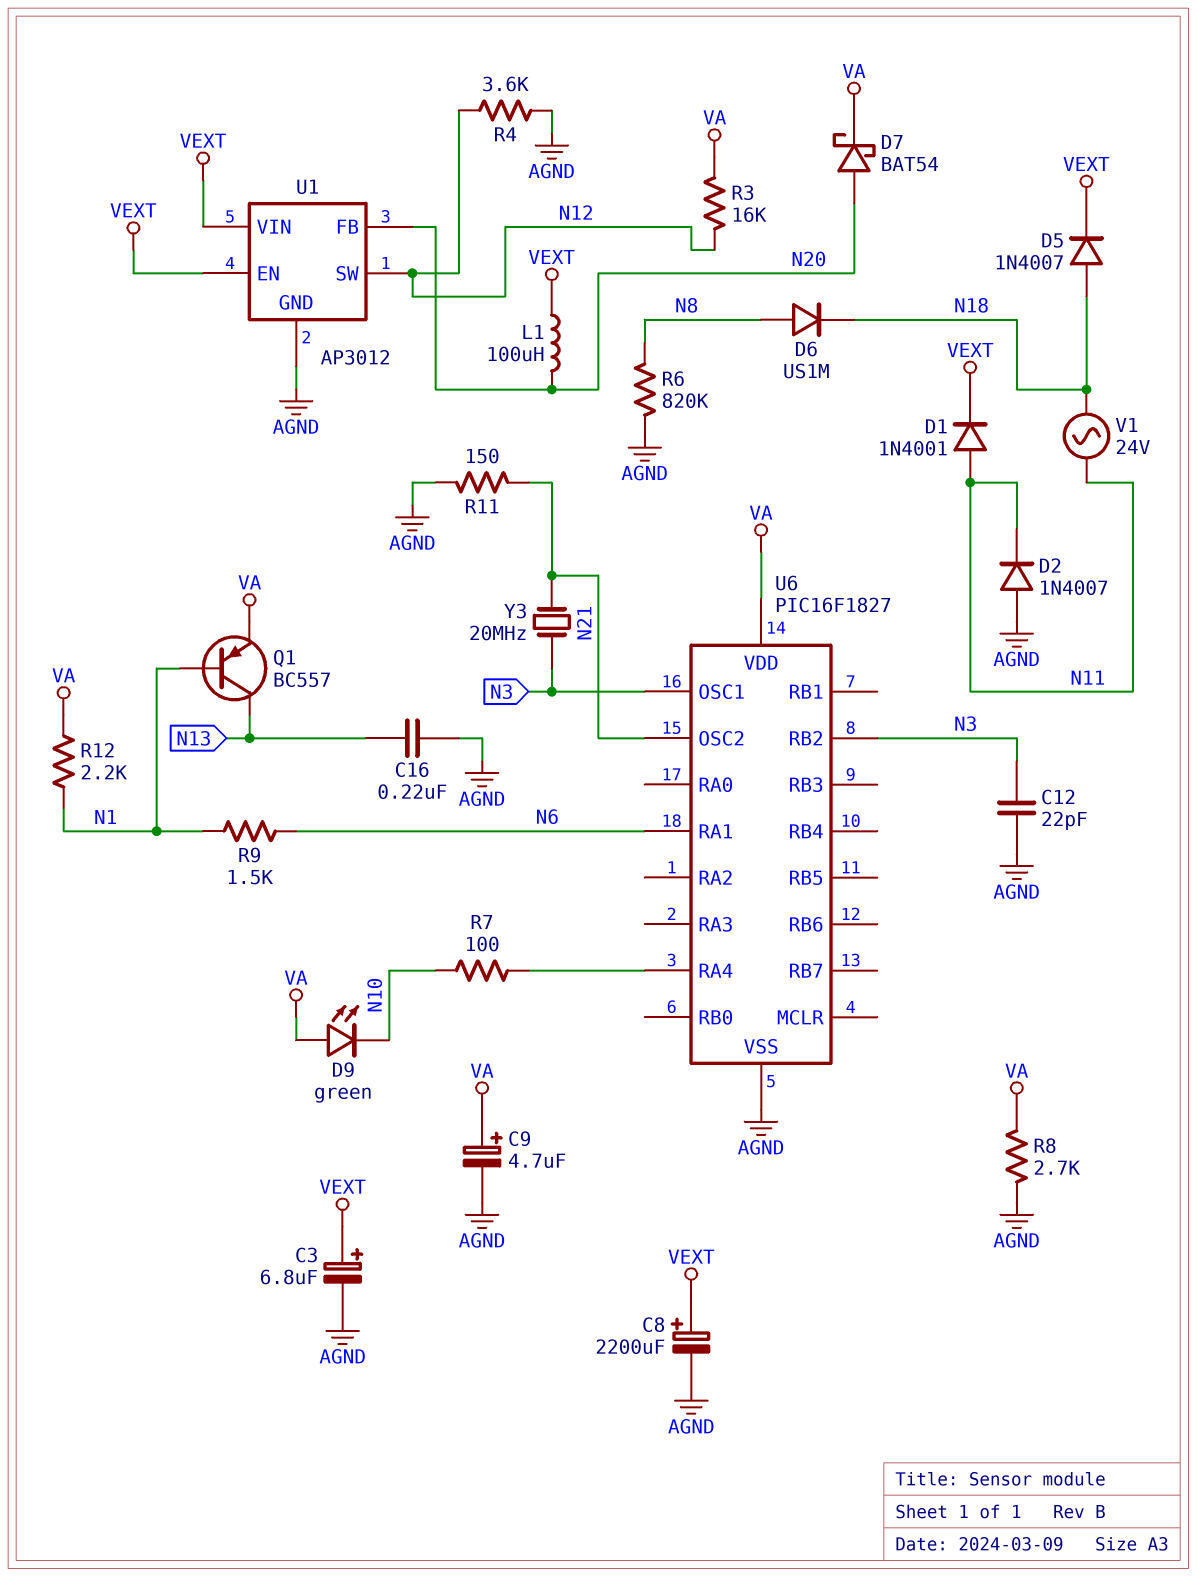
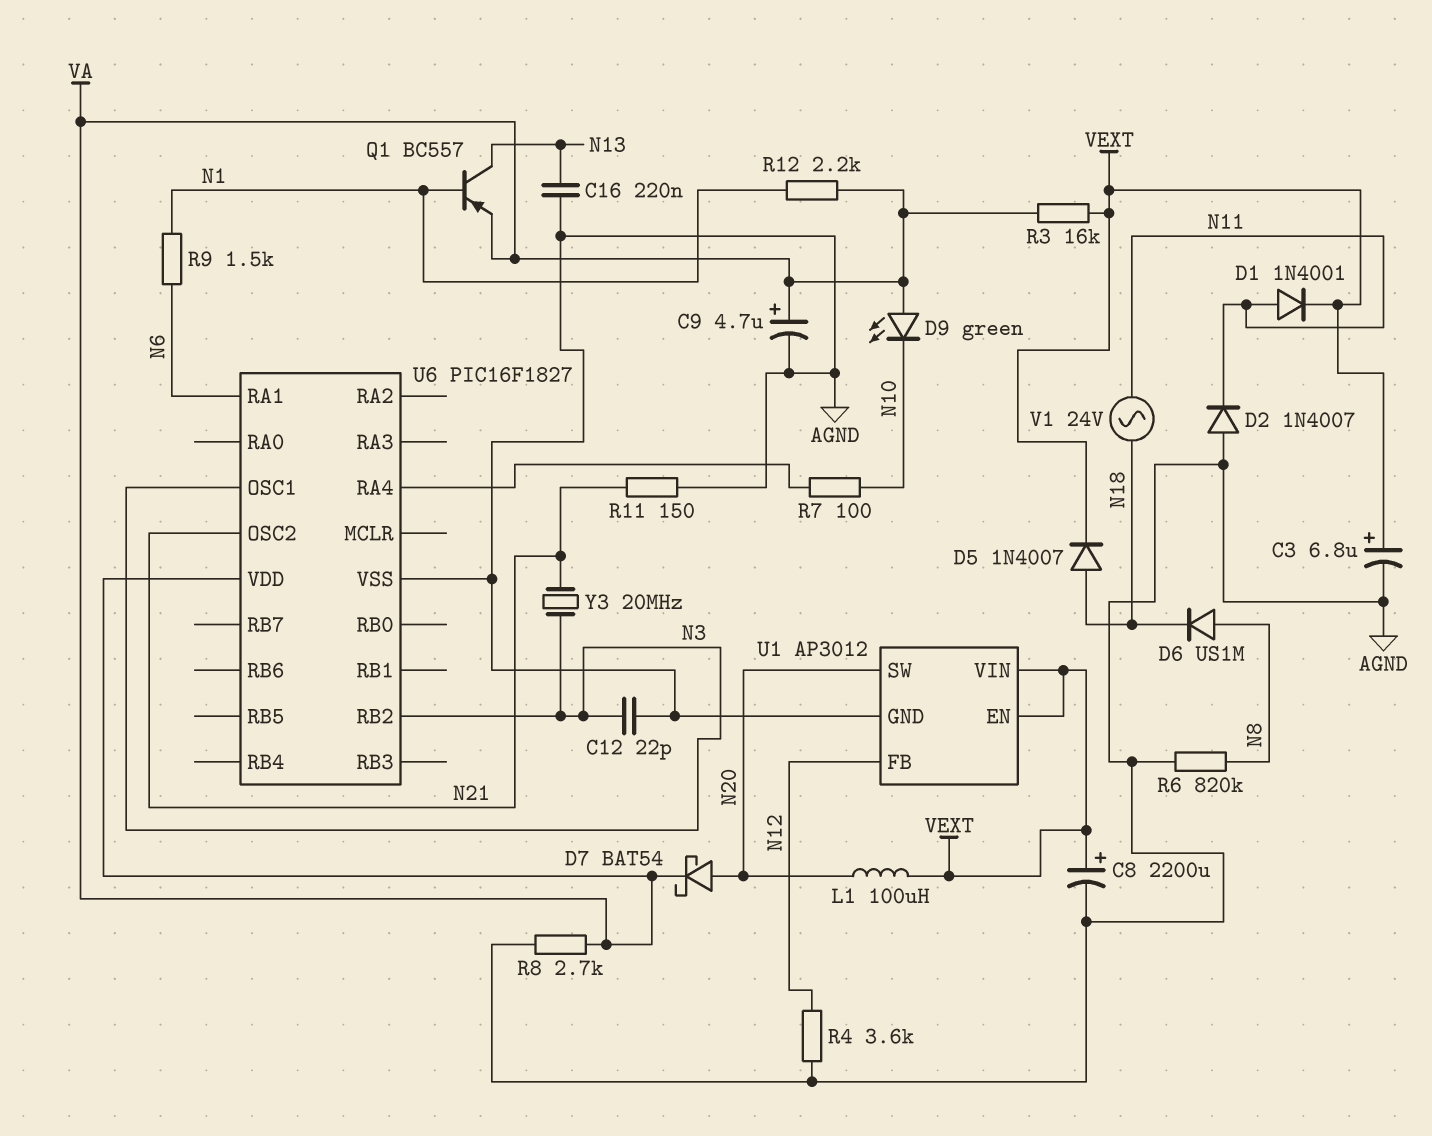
R3: 16k (N12, VA) -> 16k (VA, VEXT)
U1 pin FB: N20 -> N12
U1 pin SW: N12 -> N20

